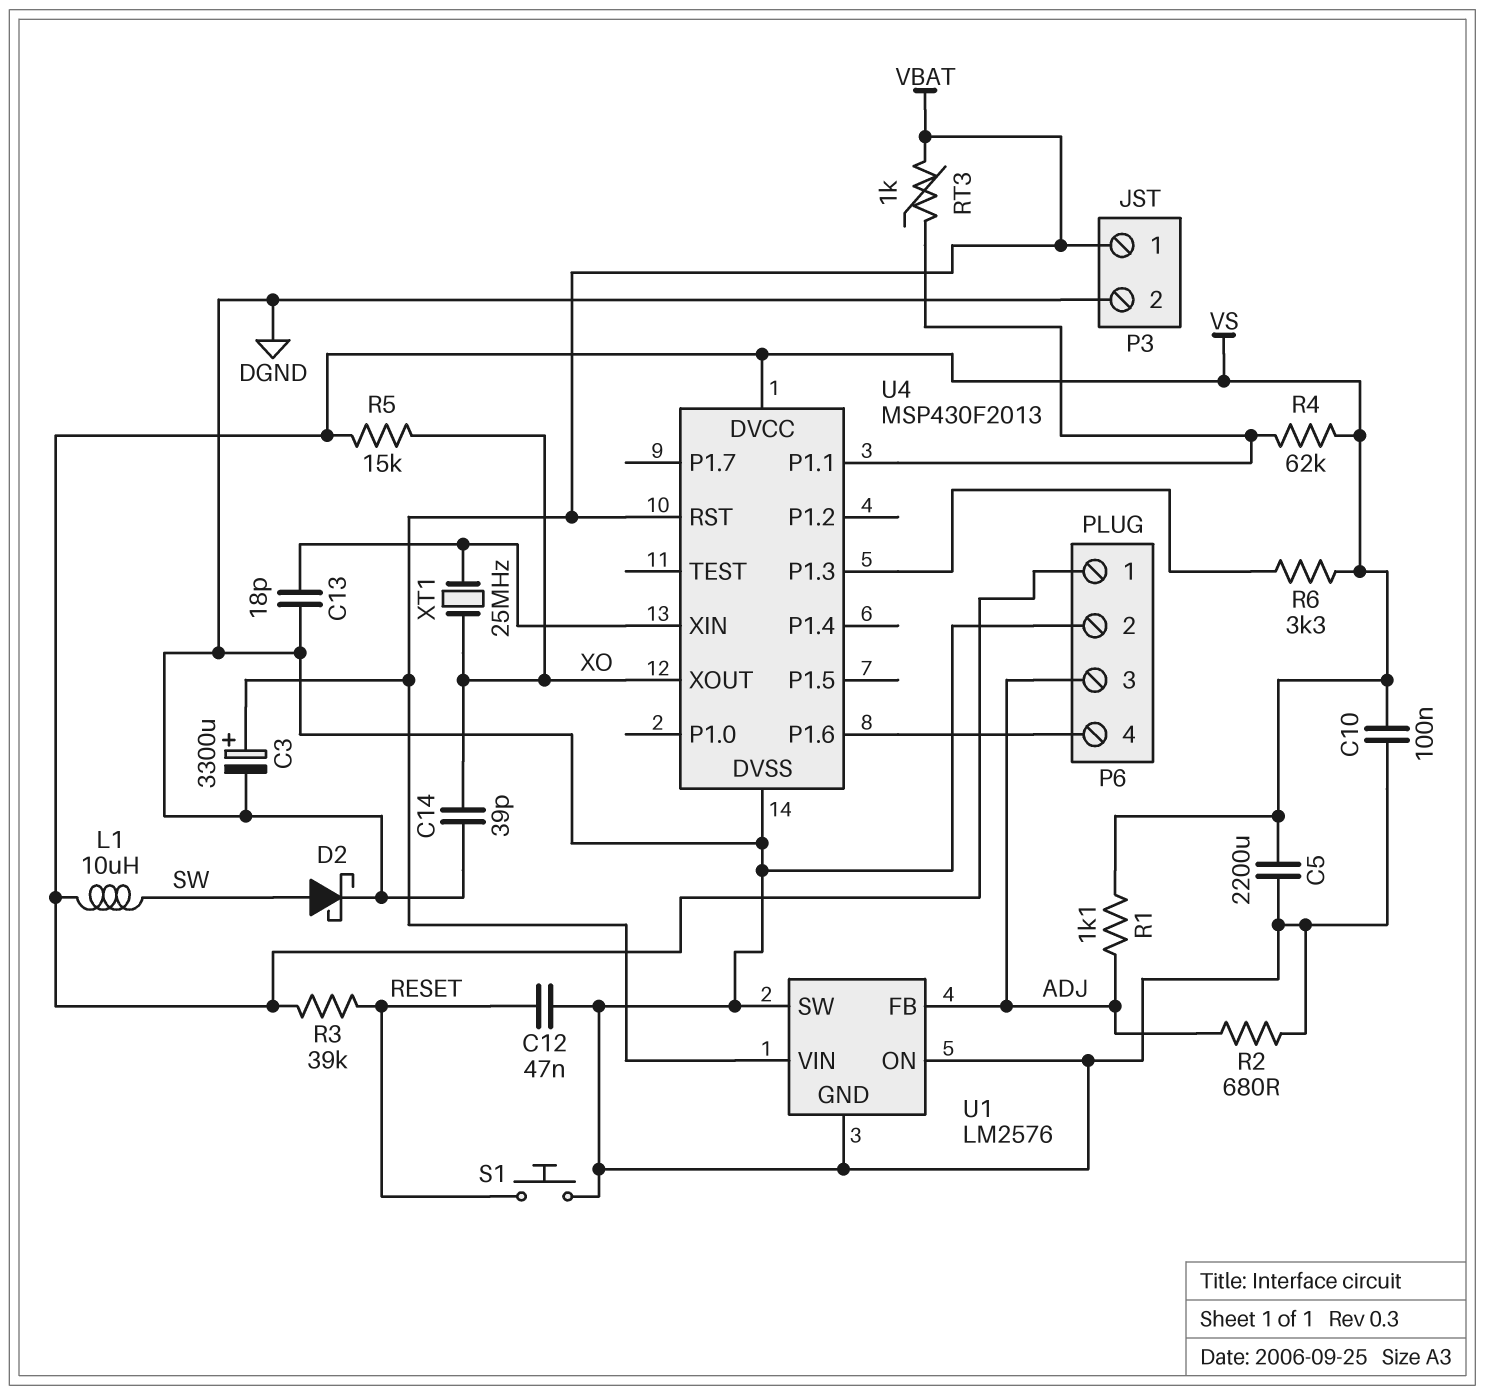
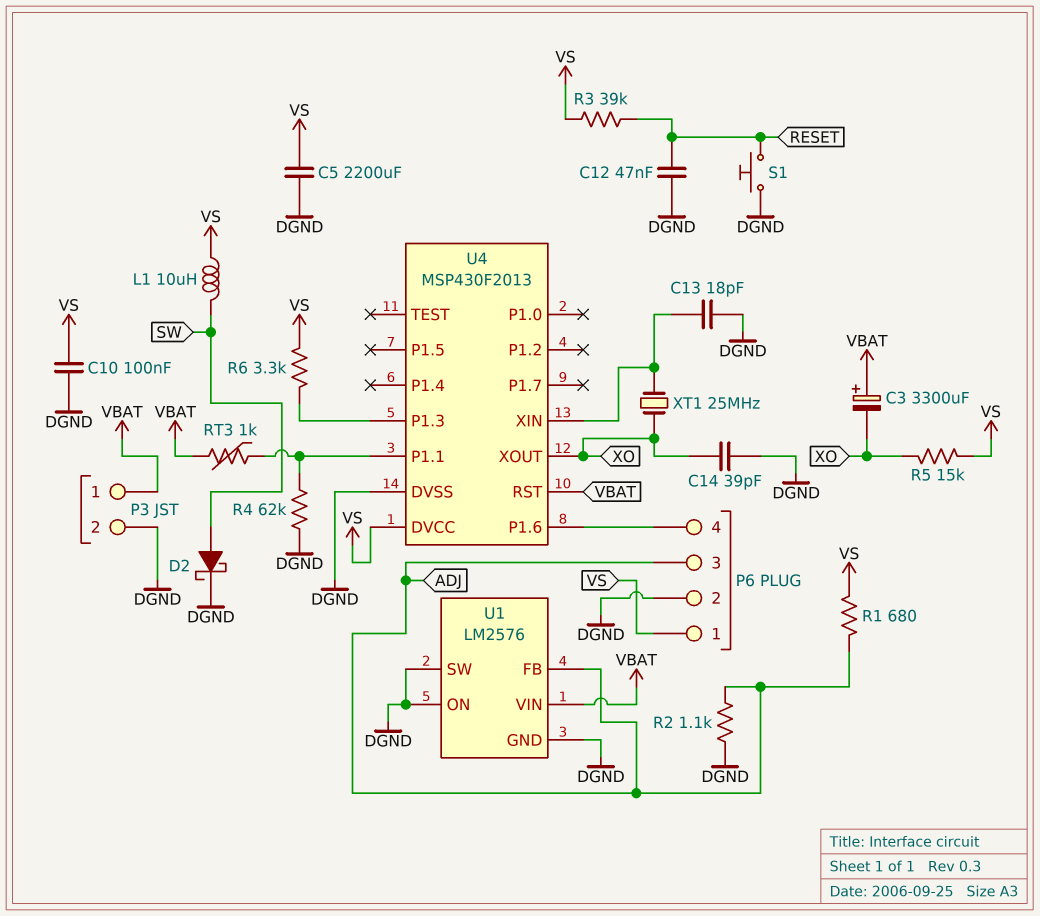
C3: 3300uF (plus VBAT, minus DGND) -> 3300uF (plus VBAT, minus XO)
R1: 1.1k (ADJ, VS) -> 680 (ADJ, VS)
R2: 680 (ADJ, DGND) -> 1.1k (ADJ, DGND)
R4: 62k (U4/P1.1, VS) -> 62k (DGND, U4/P1.1)

